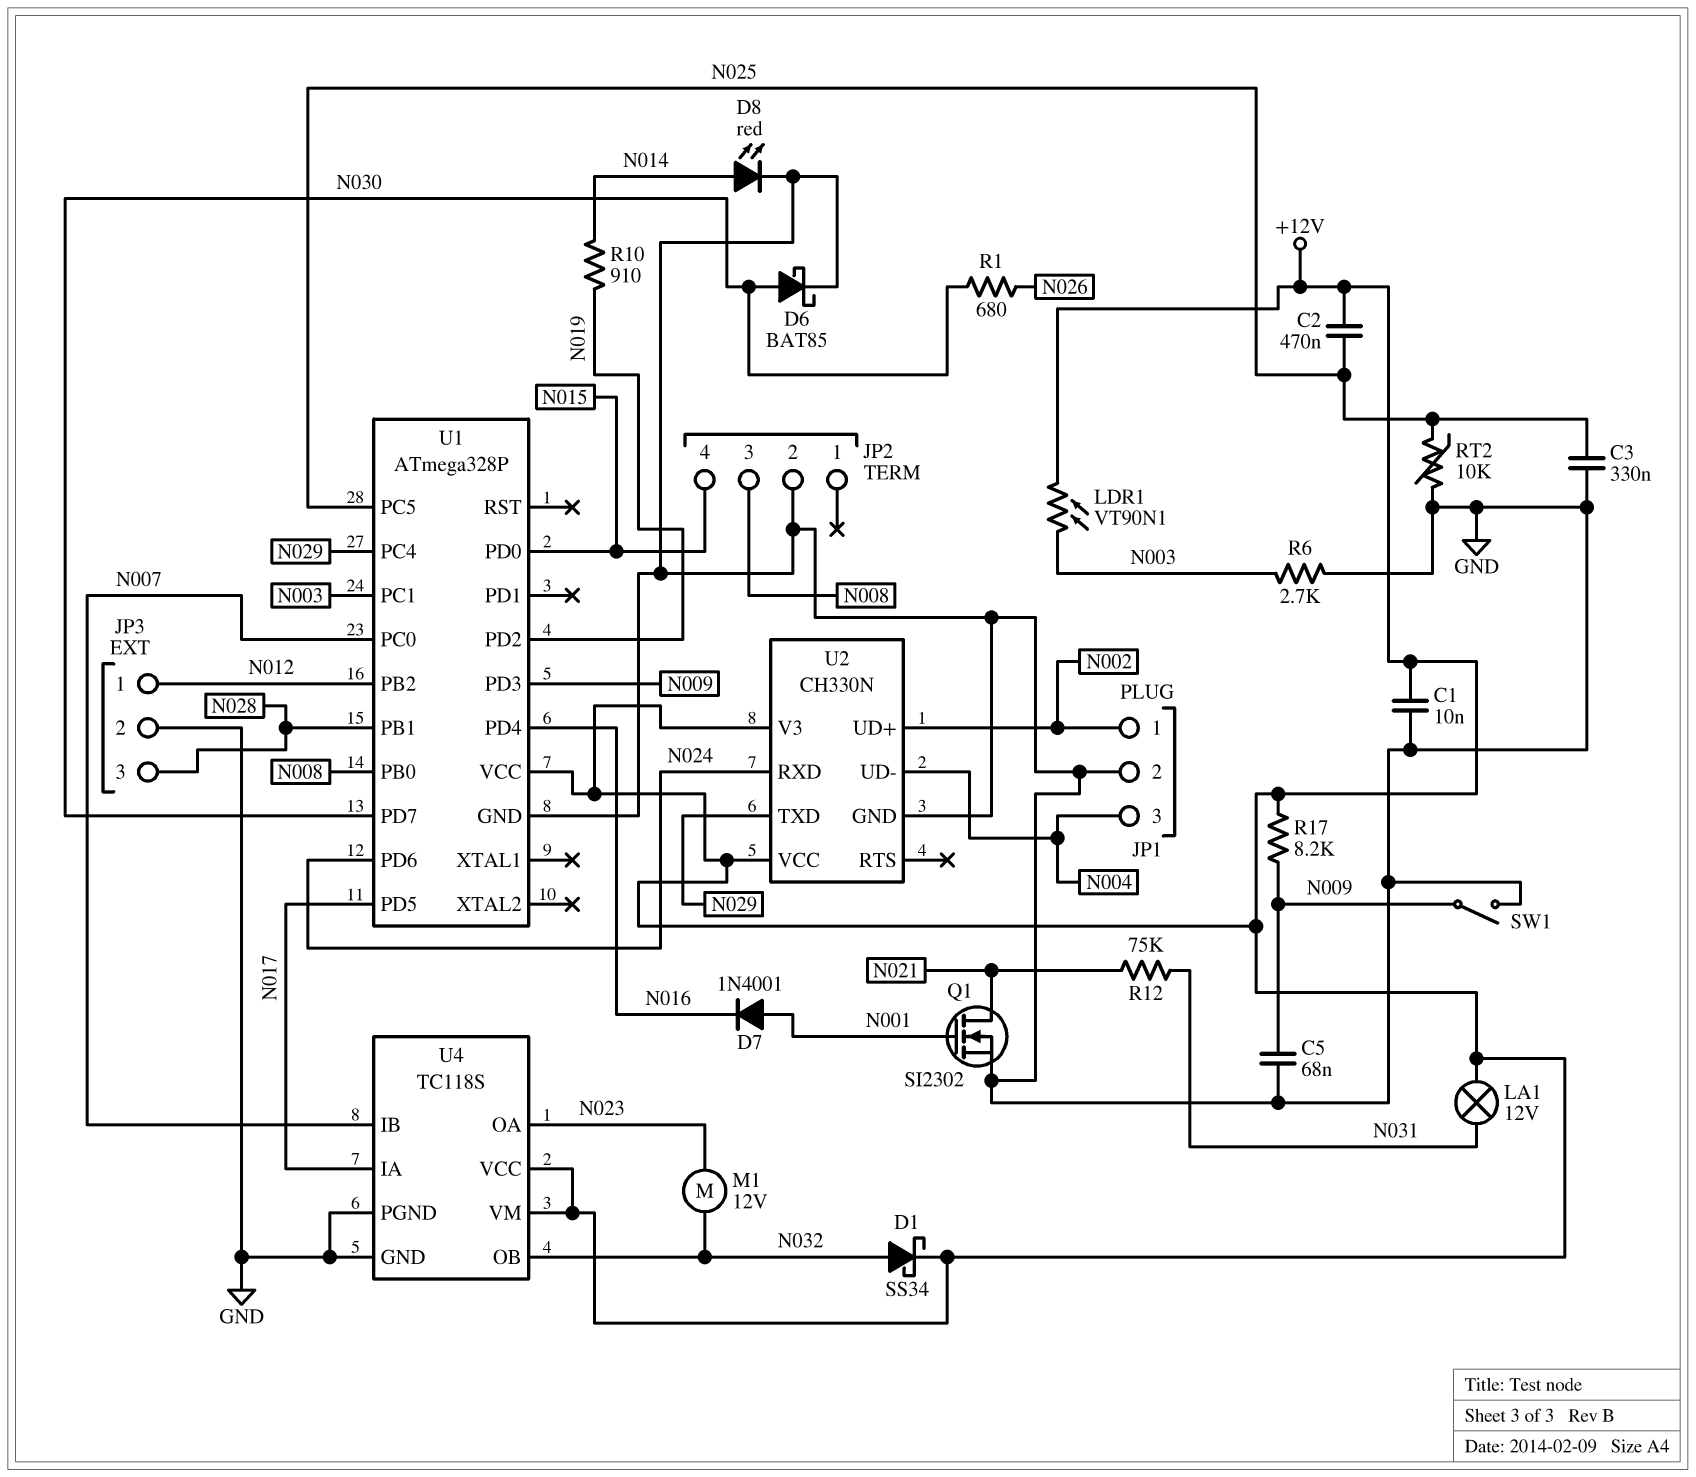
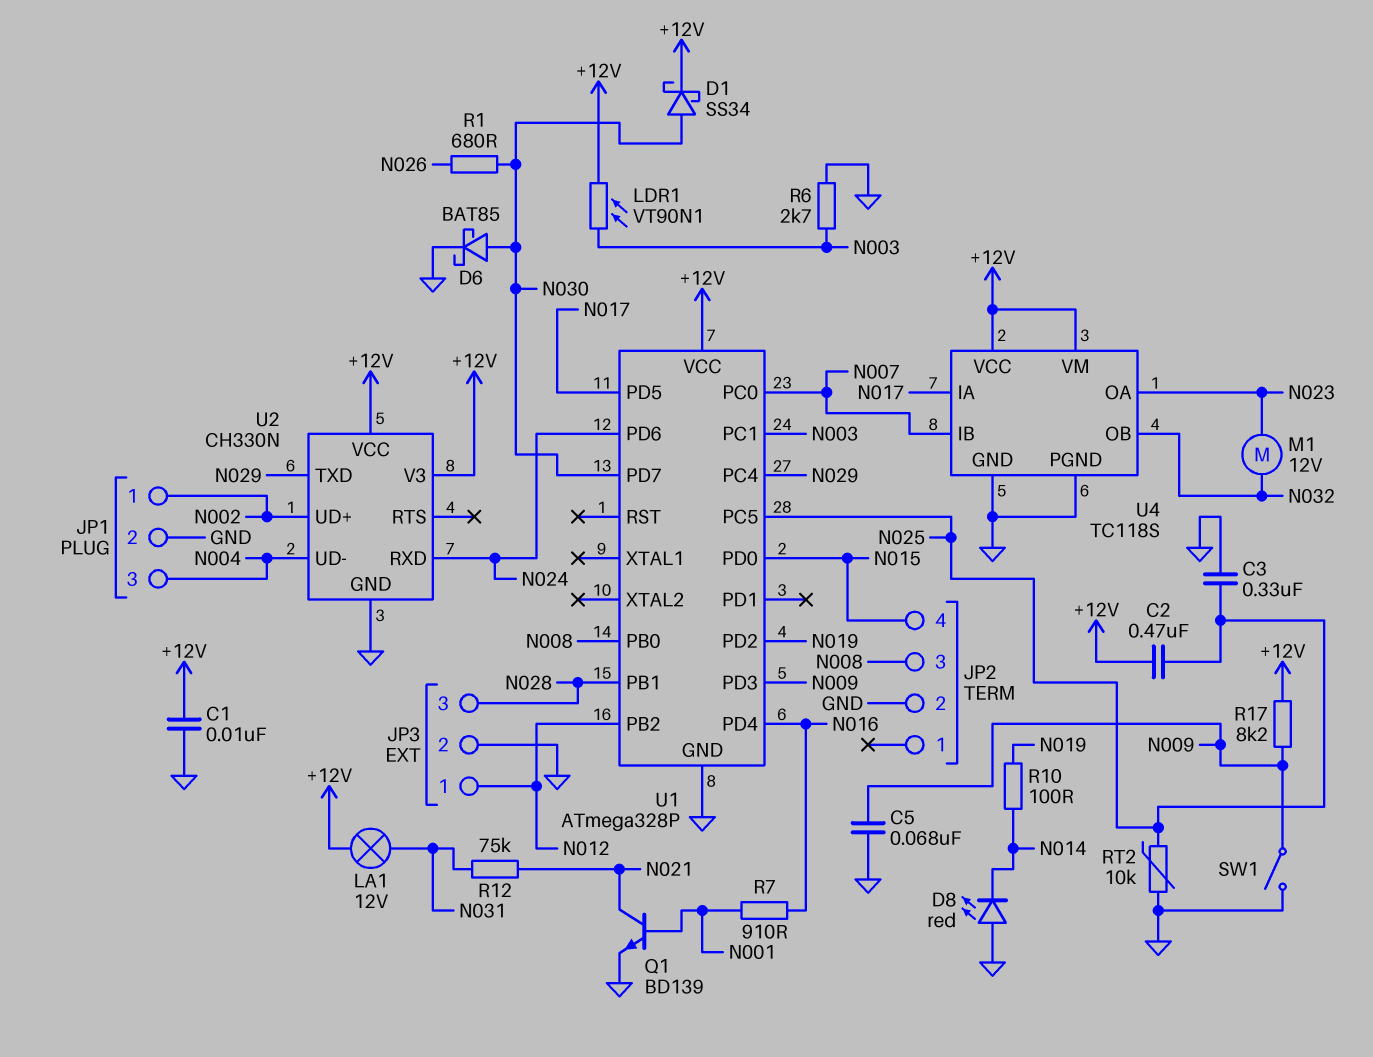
D1: schottky SS34 (A N032, K +12V) -> schottky SS34 (A N030, K +12V)
D7: diode 1N4001 (A N001, K N016) -> none
D8: LED red (A N014, K GND) -> LED red (A GND, K N014)
Q1: NMOS SI2302 (G N001, D N021, S GND) -> NPN BD139 (B N001, C N021, E GND)
R7: none -> 910 (N001, N016)
R10: 910 (N014, N019) -> 100 (N014, N019)

